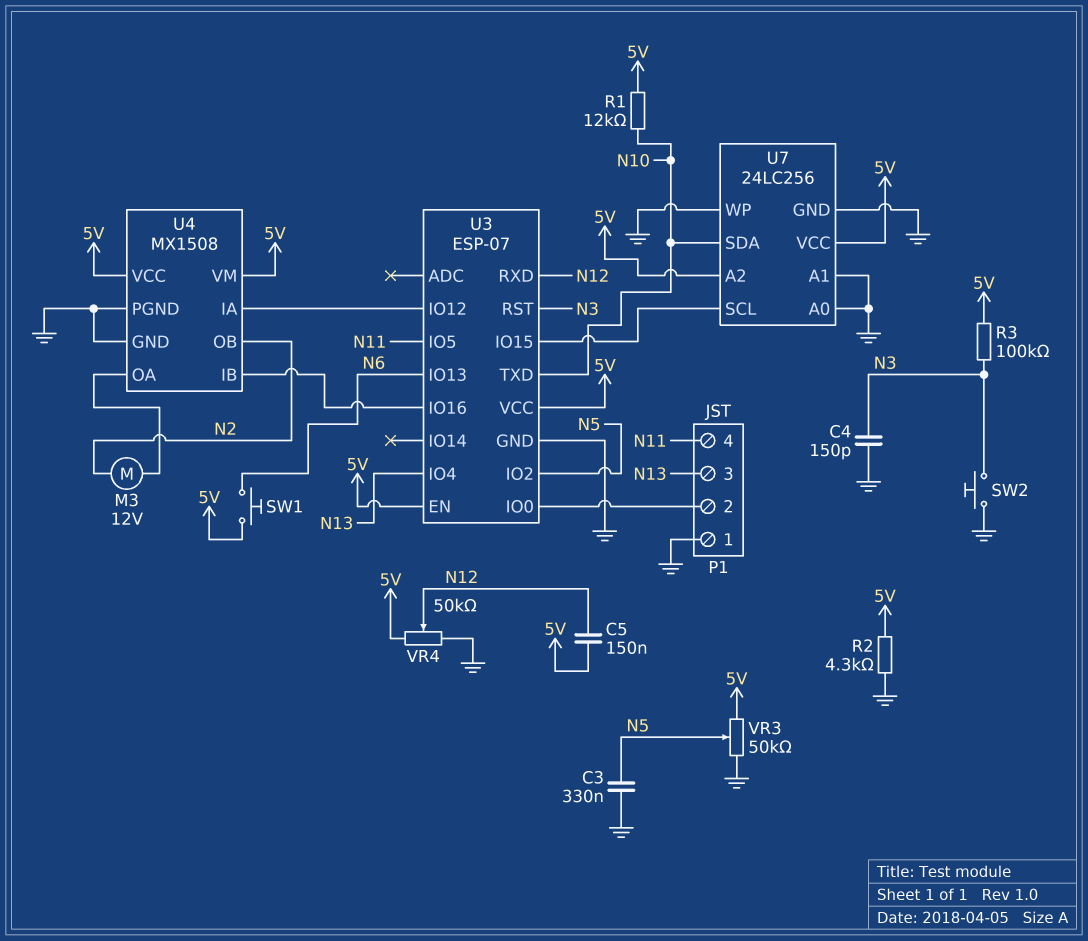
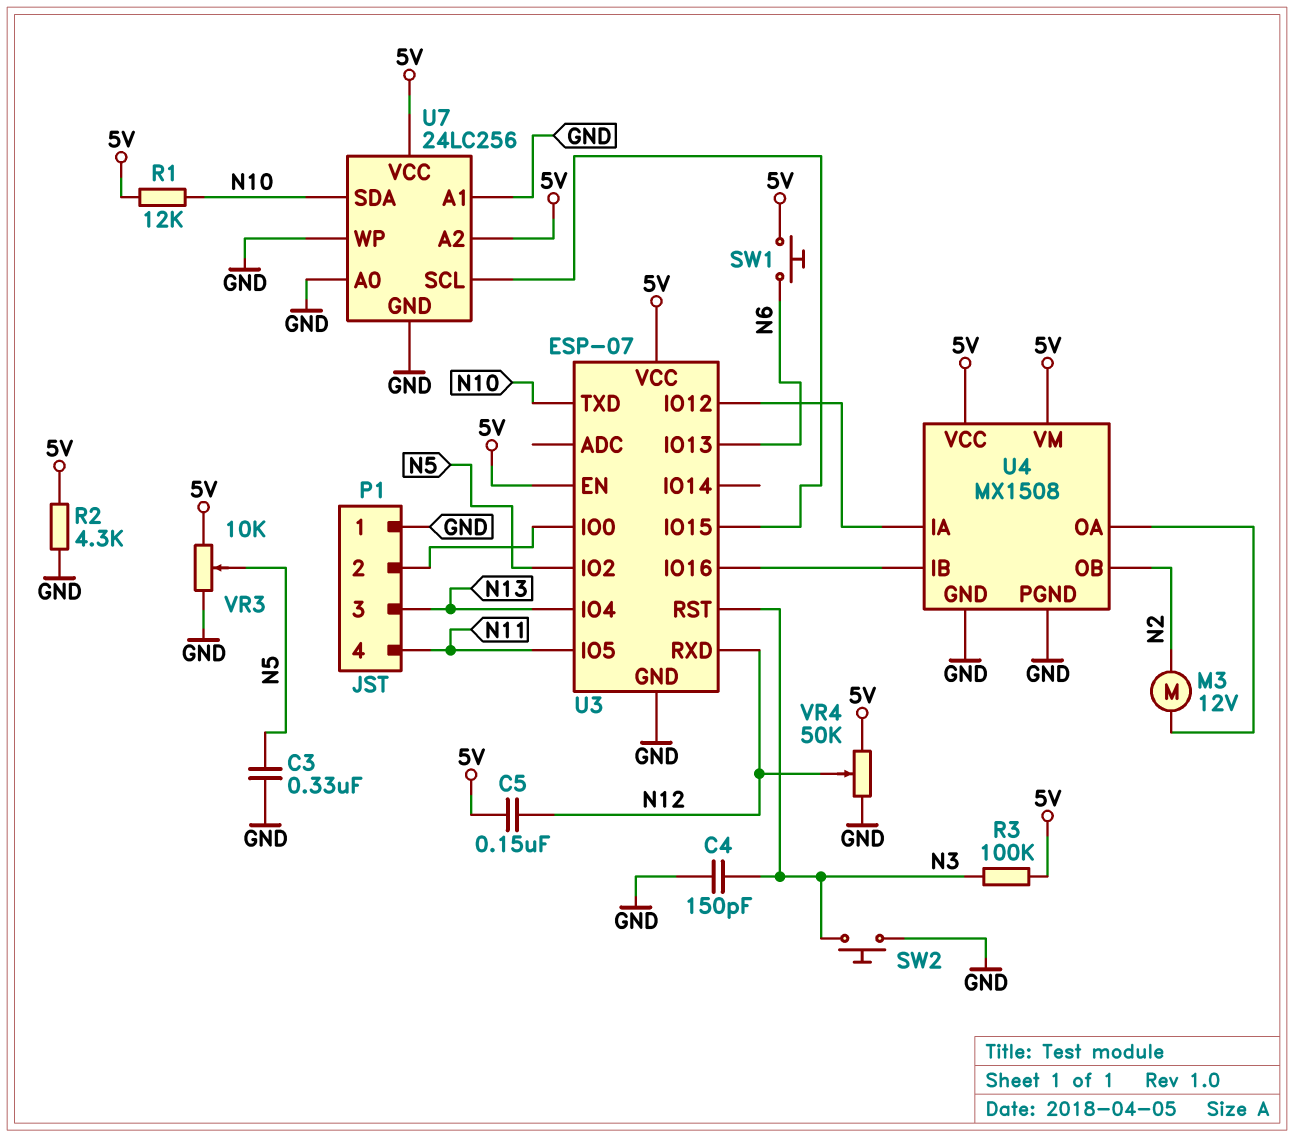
VR3: 50k (5V, GND, wiper N5) -> 10k (5V, GND, wiper N5)

